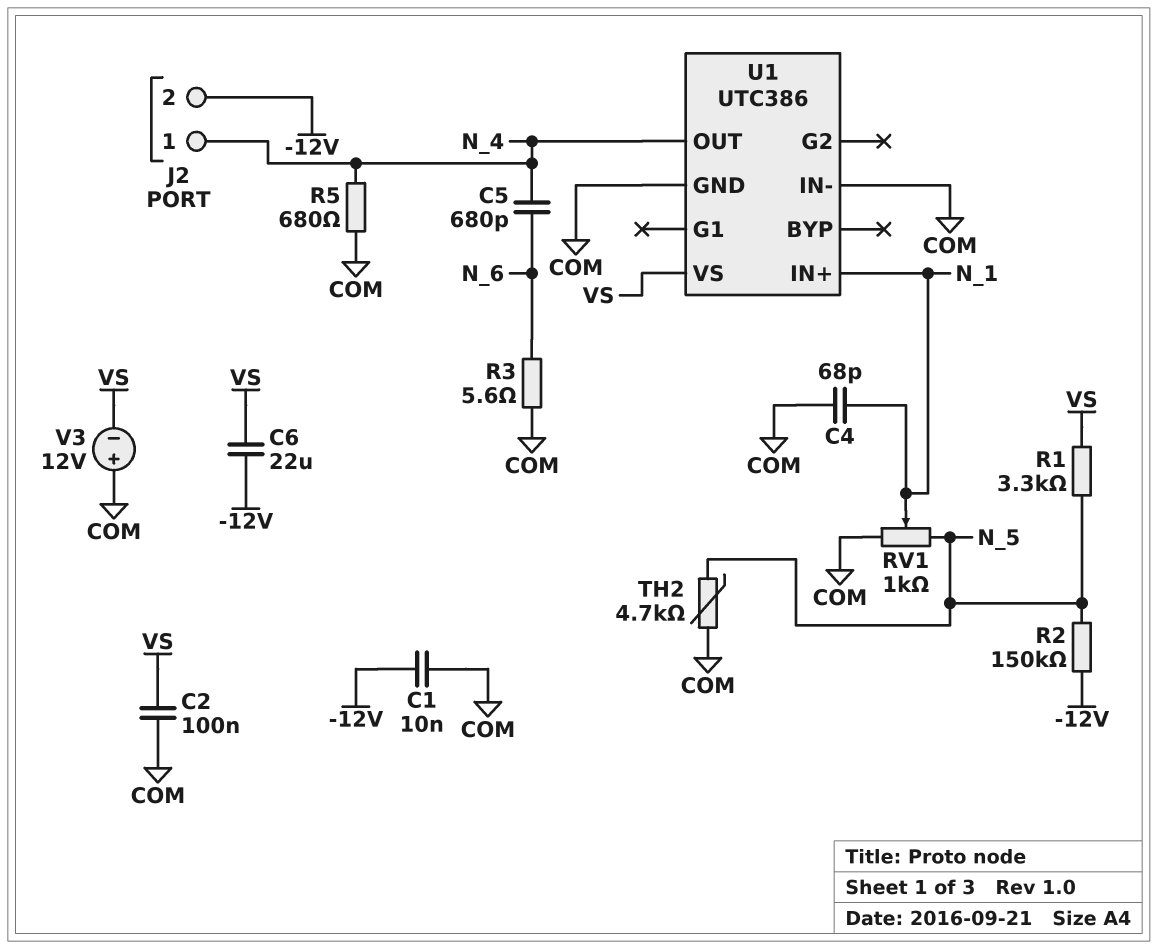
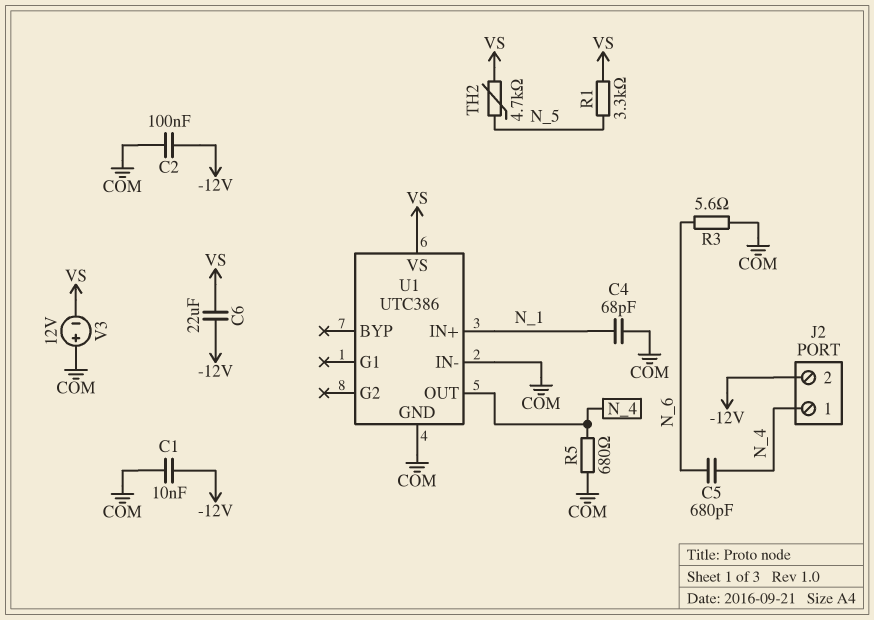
C2: 100nF (COM, VS) -> 100nF (-12V, COM)
R2: 150k (-12V, N_5) -> none
RV1: 1k (COM, N_5, wiper N_1) -> none
TH2: 4.7k (COM, N_5) -> 4.7k (N_5, VS)

